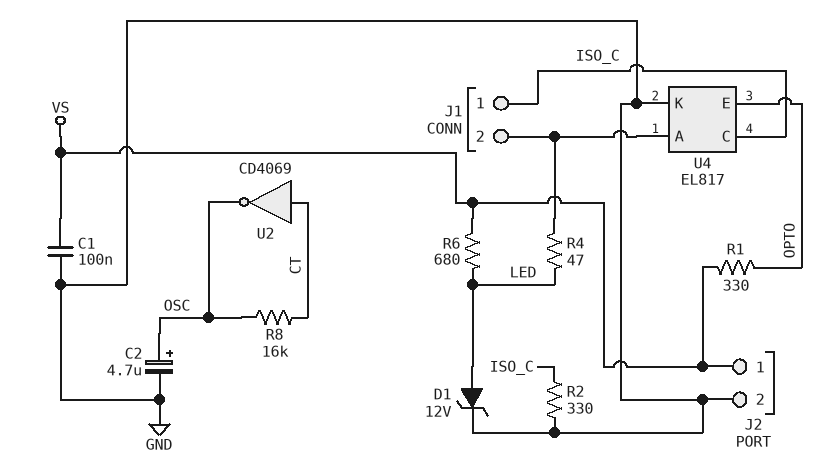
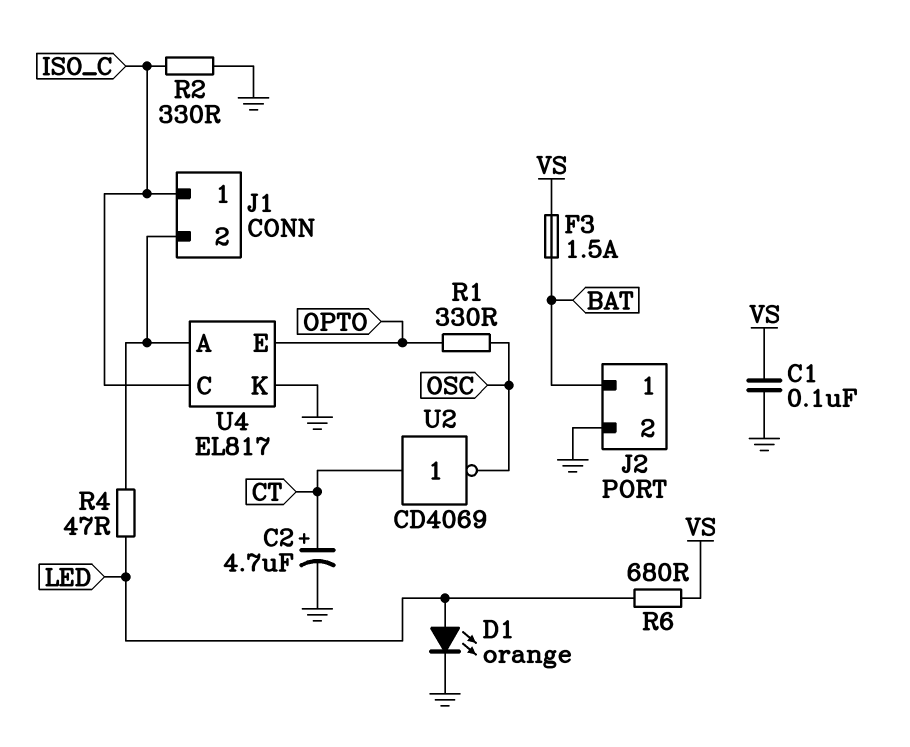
C2: 4.7uF (plus OSC, minus GND) -> 4.7uF (plus CT, minus GND)
D1: zener 12V (A LED, K GND) -> LED orange (A LED, K GND)
F3: none -> 1.5A (BAT, VS)
J2 pin 1: VS -> BAT
R1: 330 (OPTO, VS) -> 330 (OPTO, OSC)
R8: 16k (CT, OSC) -> none

